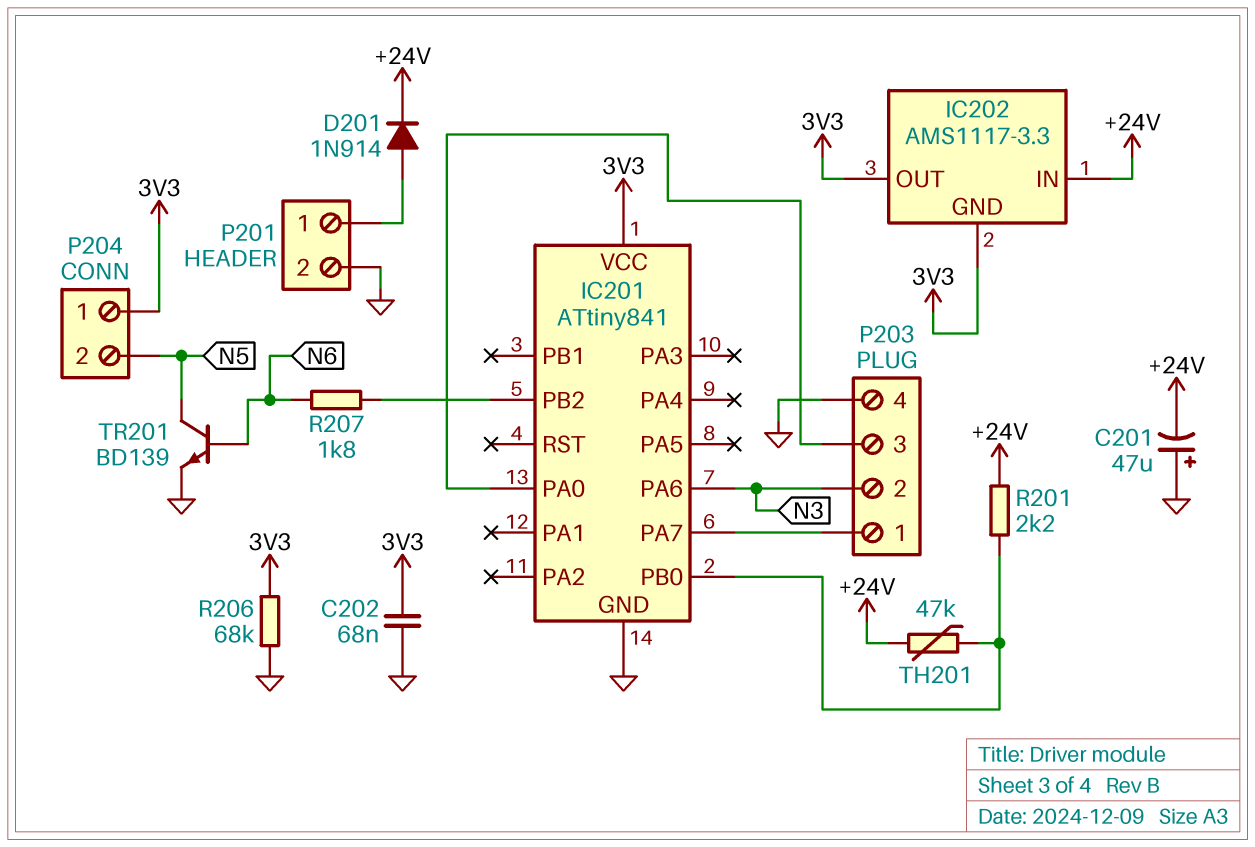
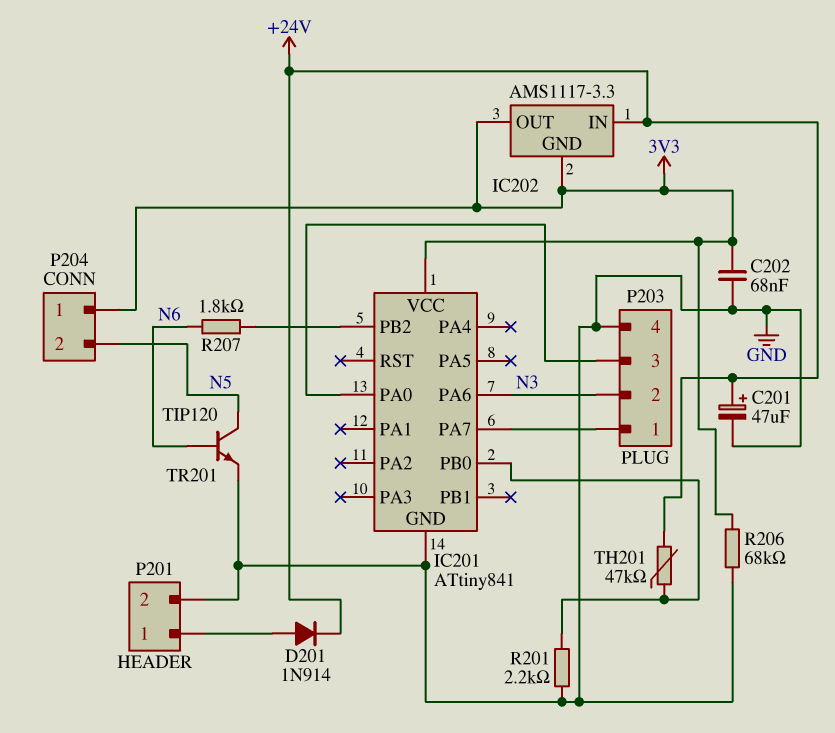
C201: 47uF (plus GND, minus +24V) -> 47uF (plus +24V, minus GND)
R201: 2.2k (+24V, IC201/PB0) -> 2.2k (GND, IC201/PB0)
TR201: NPN BD139 (B N6, C N5, E GND) -> NPN TIP120 (B N6, C N5, E GND)

